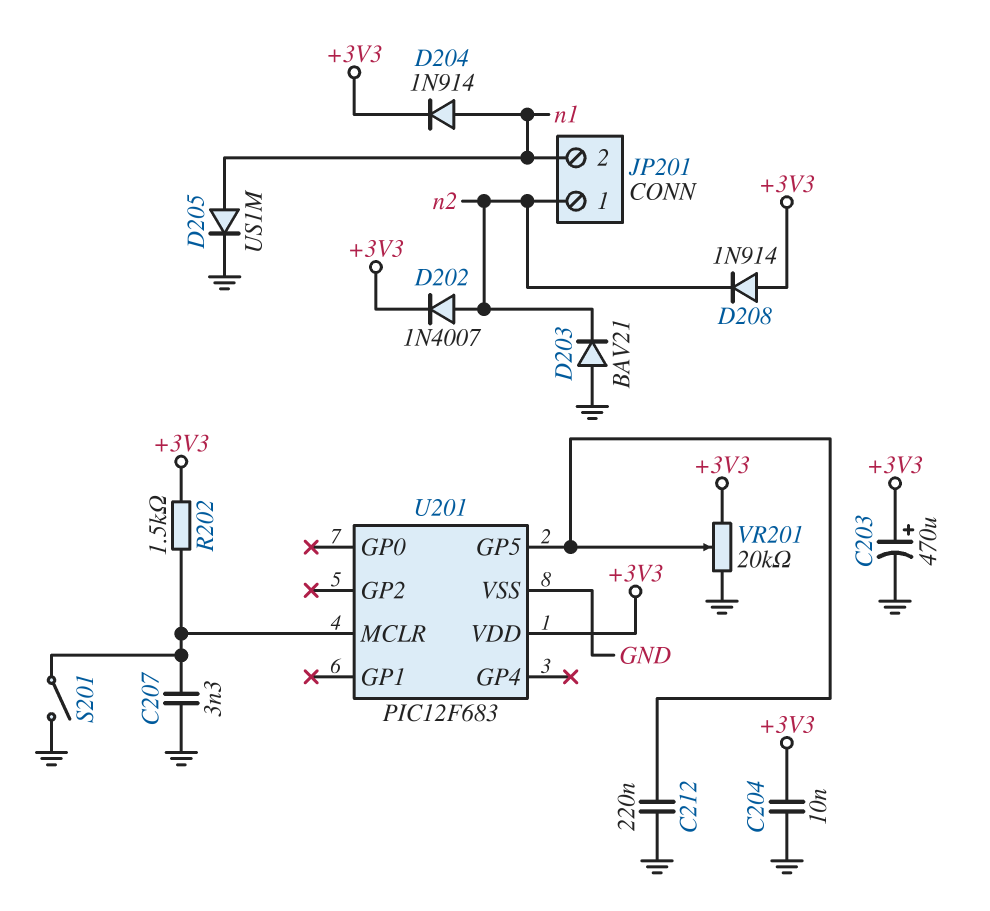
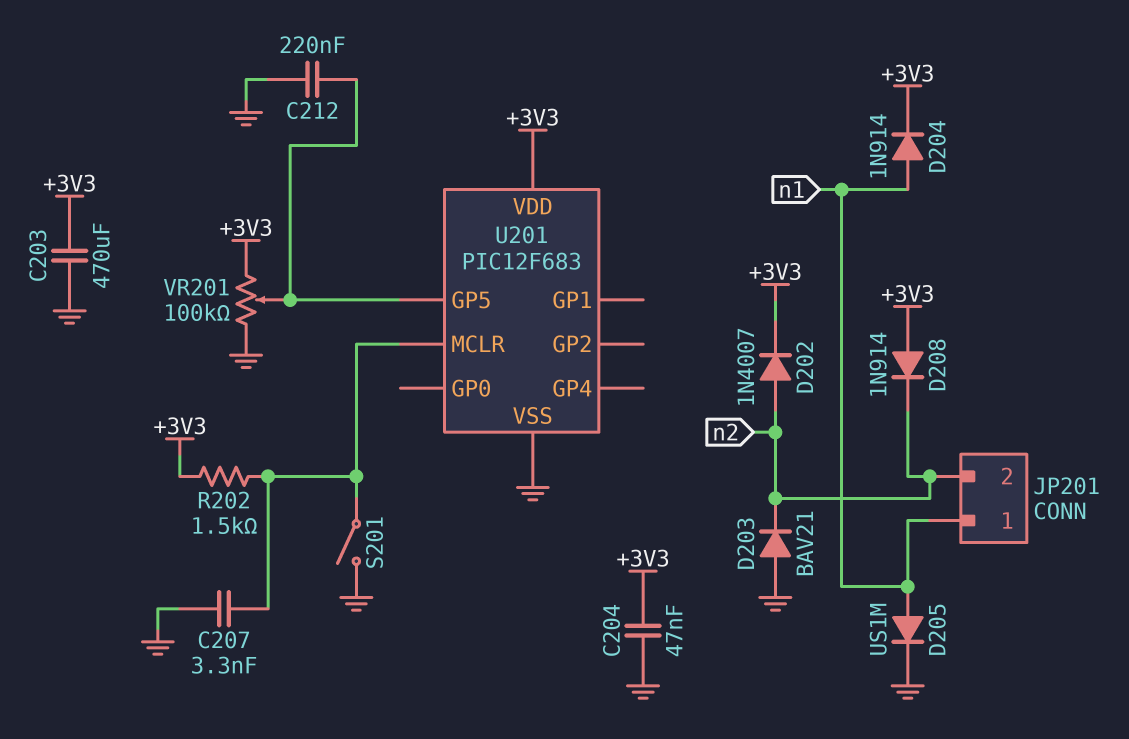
C203: 470uF (plus +3V3, minus GND) -> 470uF (+3V3, GND)
C204: 10nF (+3V3, GND) -> 47nF (+3V3, GND)
JP201 pin 1: n2 -> n1
JP201 pin 2: n1 -> n2
VR201: 20k (+3V3, GND, wiper U201/GP5) -> 100k (+3V3, GND, wiper U201/GP5)

